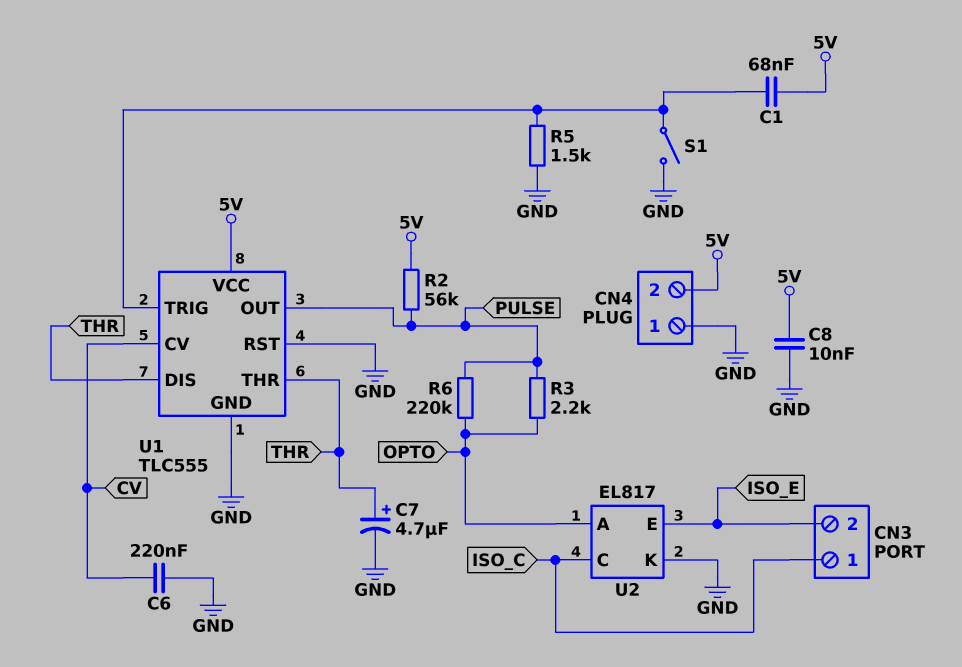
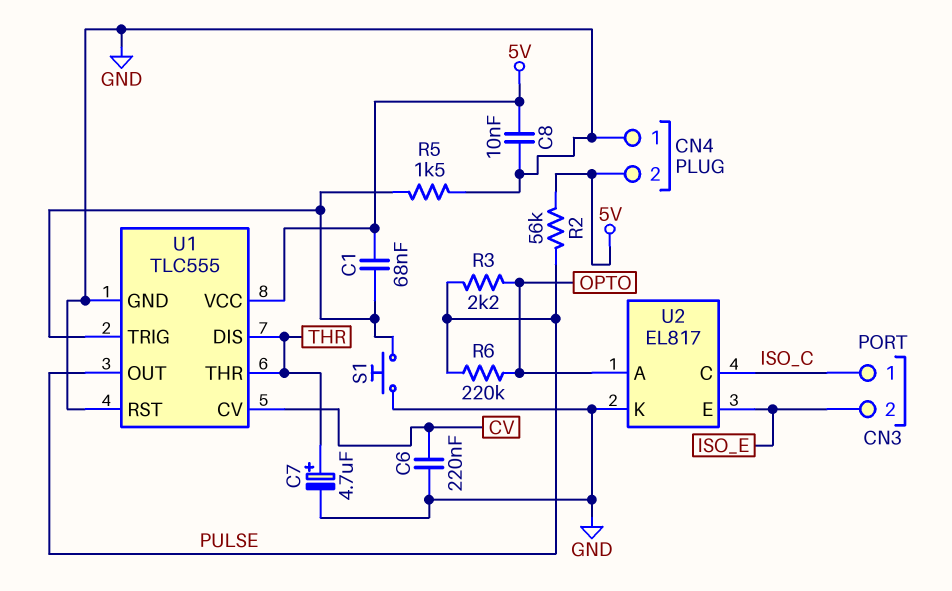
S1: switch (GND, U1/TRIG) -> button (GND, U1/TRIG)

